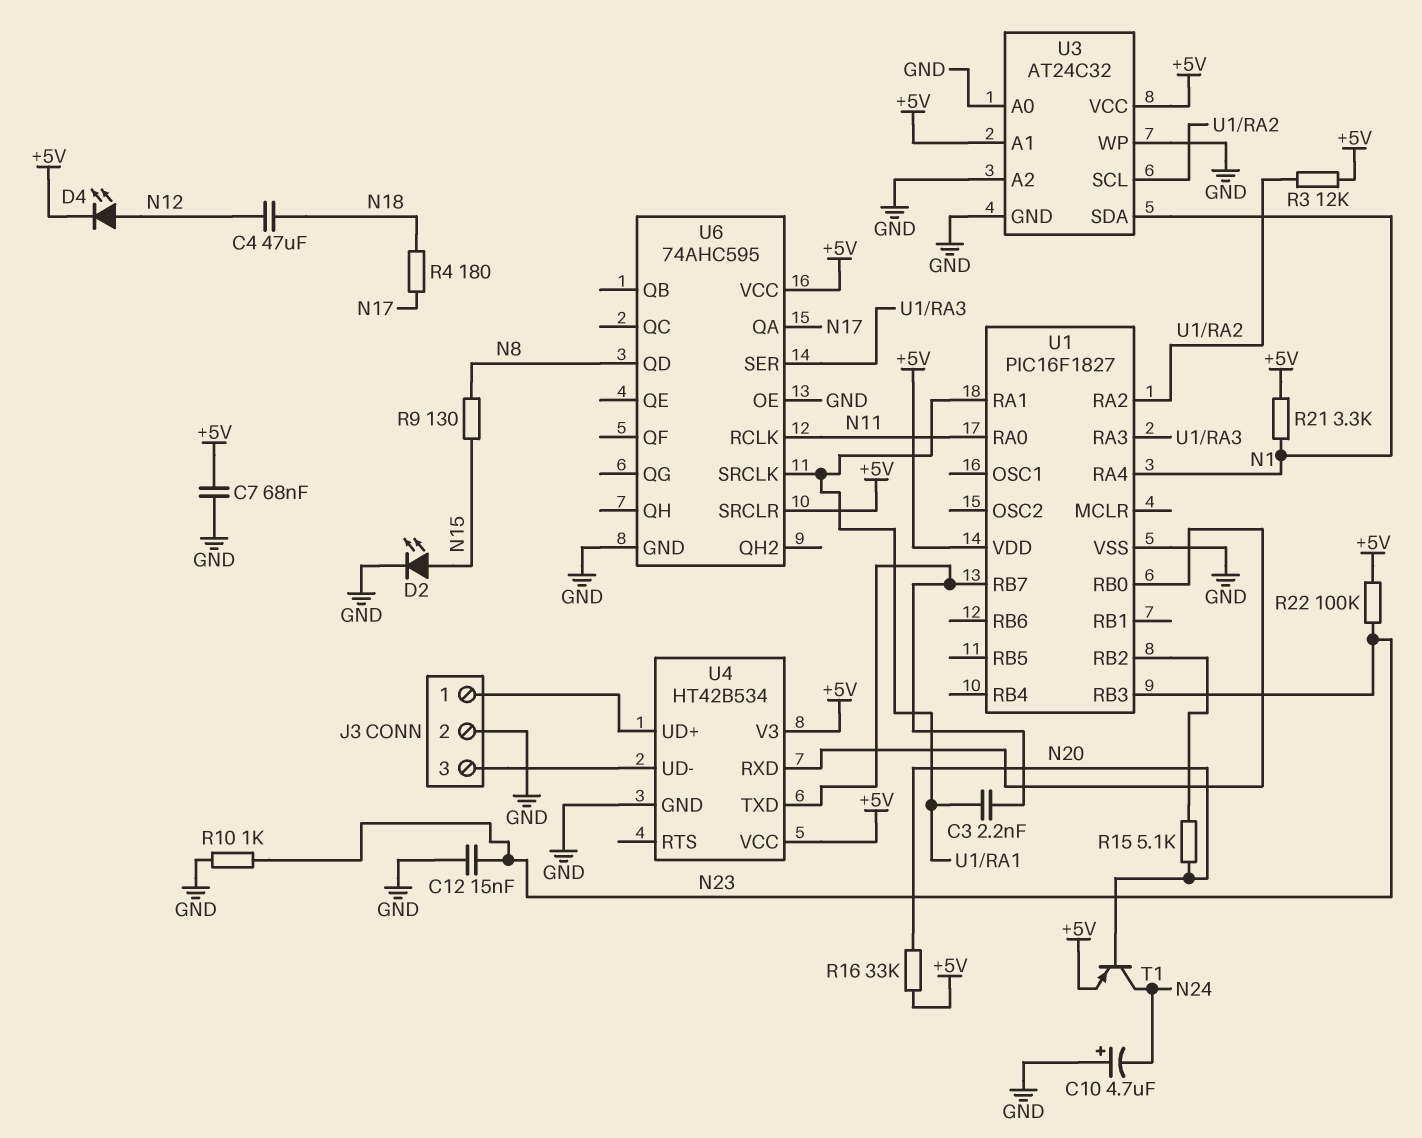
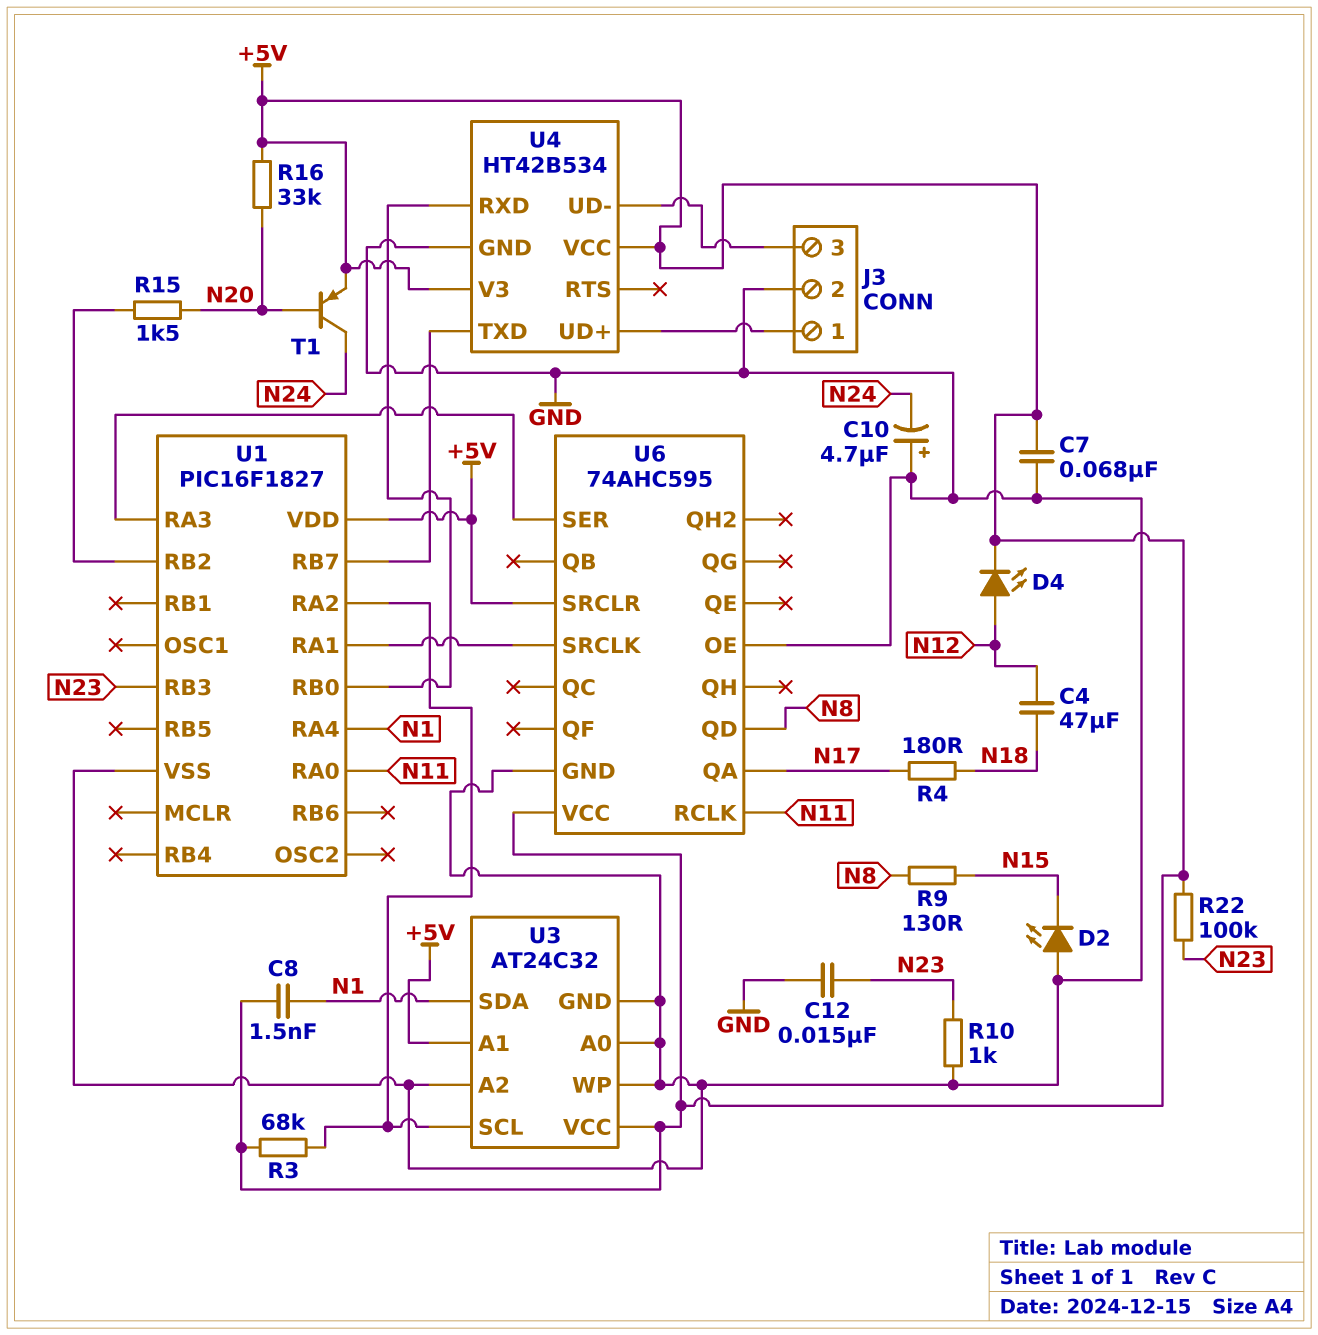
C3: 2.2nF (U1/RA1, U1/RB7) -> none
C8: none -> 1.5nF (+5V, N1)
D2: LED (A N15, K GND) -> LED (A GND, K N15)
R3: 12k (+5V, U1/RA2) -> 68k (+5V, U1/RA2)
R15: 5.1k (N20, U1/RB2) -> 1.5k (N20, U1/RB2)
R21: 3.3k (+5V, N1) -> none

